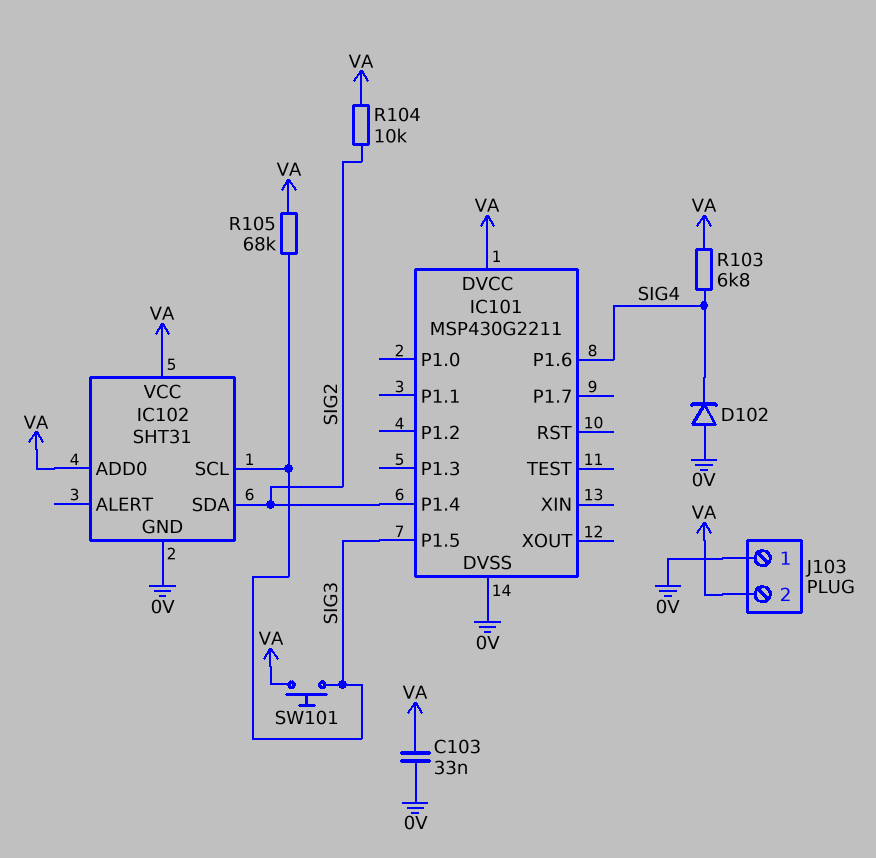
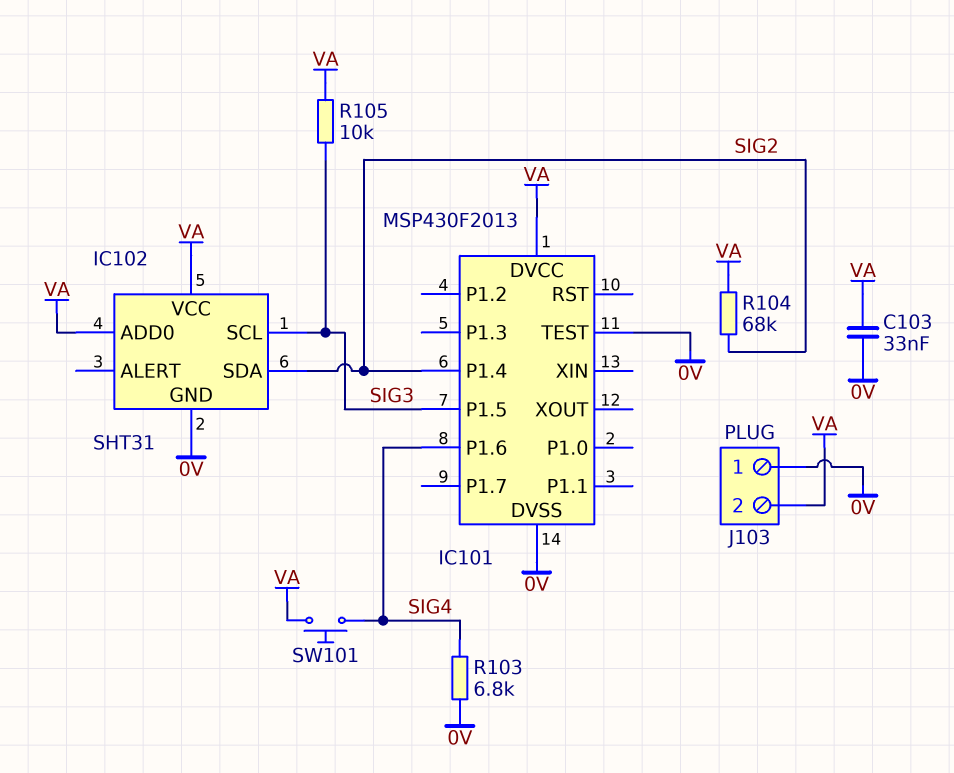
D102: diode (A 0V, K SIG4) -> none
IC101: MSP430G2211 -> MSP430F2013
IC101 pin TEST: none -> 0V
R103: 6.8k (SIG4, VA) -> 6.8k (0V, SIG4)
R104: 10k (SIG2, VA) -> 68k (SIG2, VA)
R105: 68k (SIG3, VA) -> 10k (SIG3, VA)
SW101: button (SIG3, VA) -> button (SIG4, VA)

